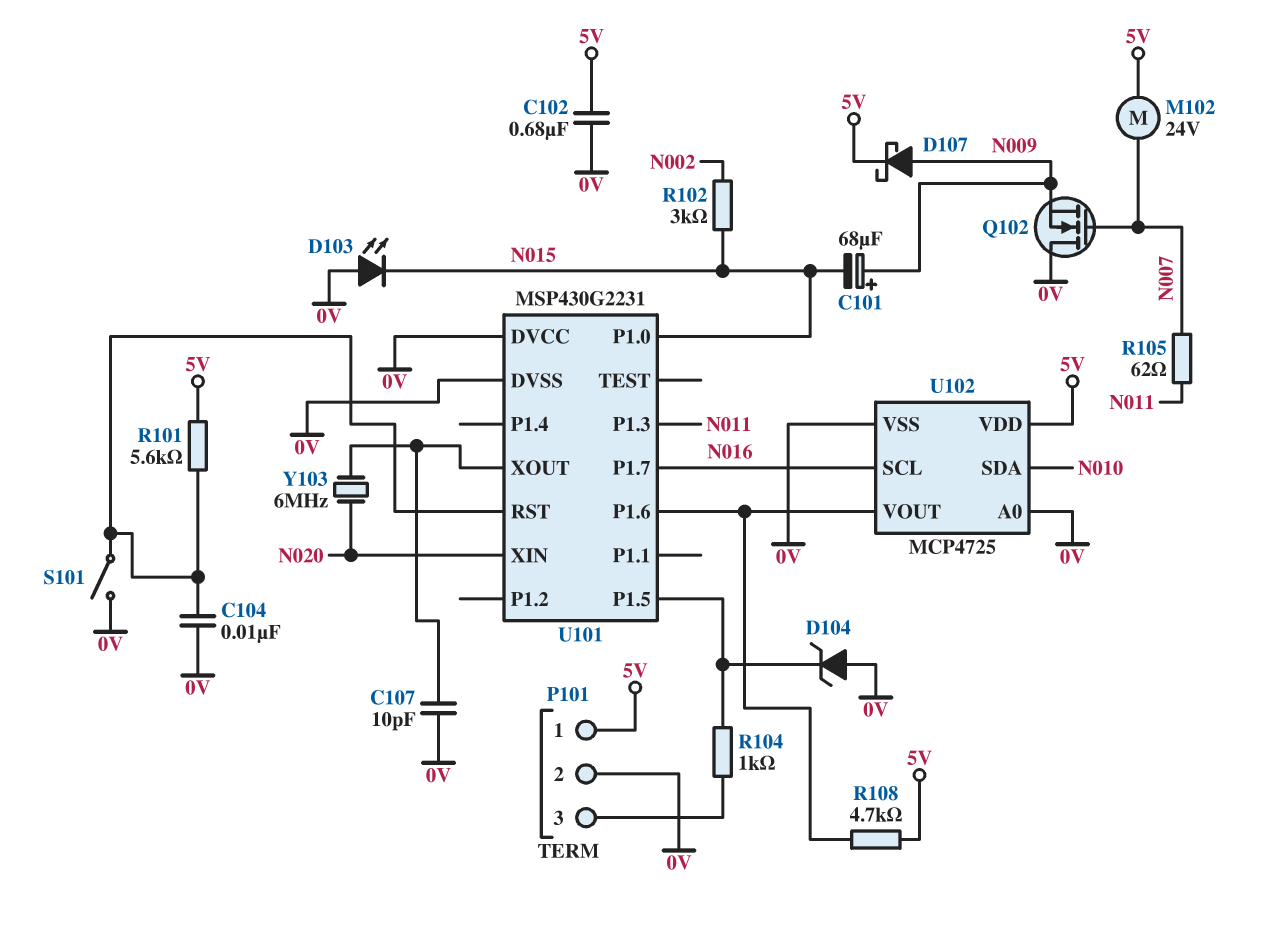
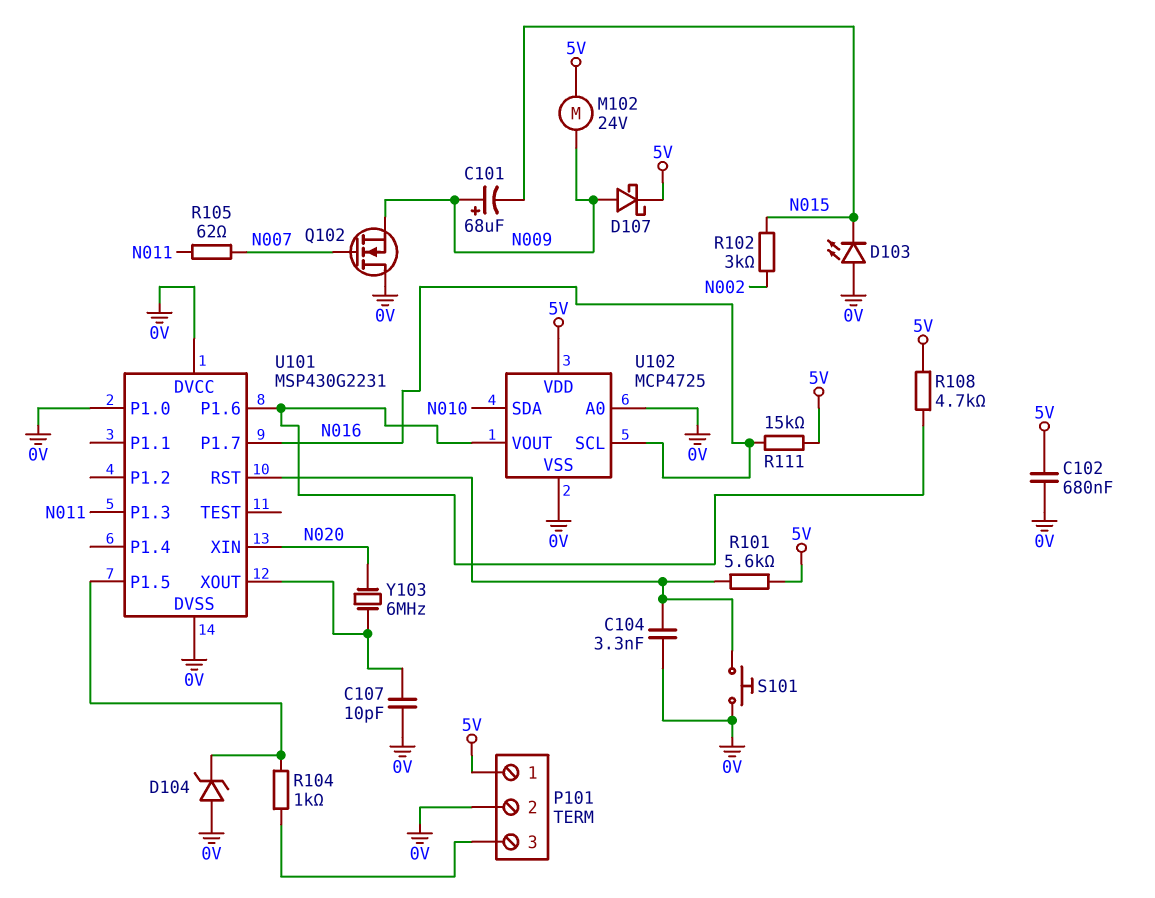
C104: 10nF (0V, U101/RST) -> 3.3nF (0V, U101/RST)
M102: motor 24V (5V, N007) -> motor 24V (5V, N009)
R111: none -> 15k (5V, N016)
S101: switch (0V, U101/RST) -> button (0V, U101/RST)
U101 pin P1.0: N015 -> 0V

